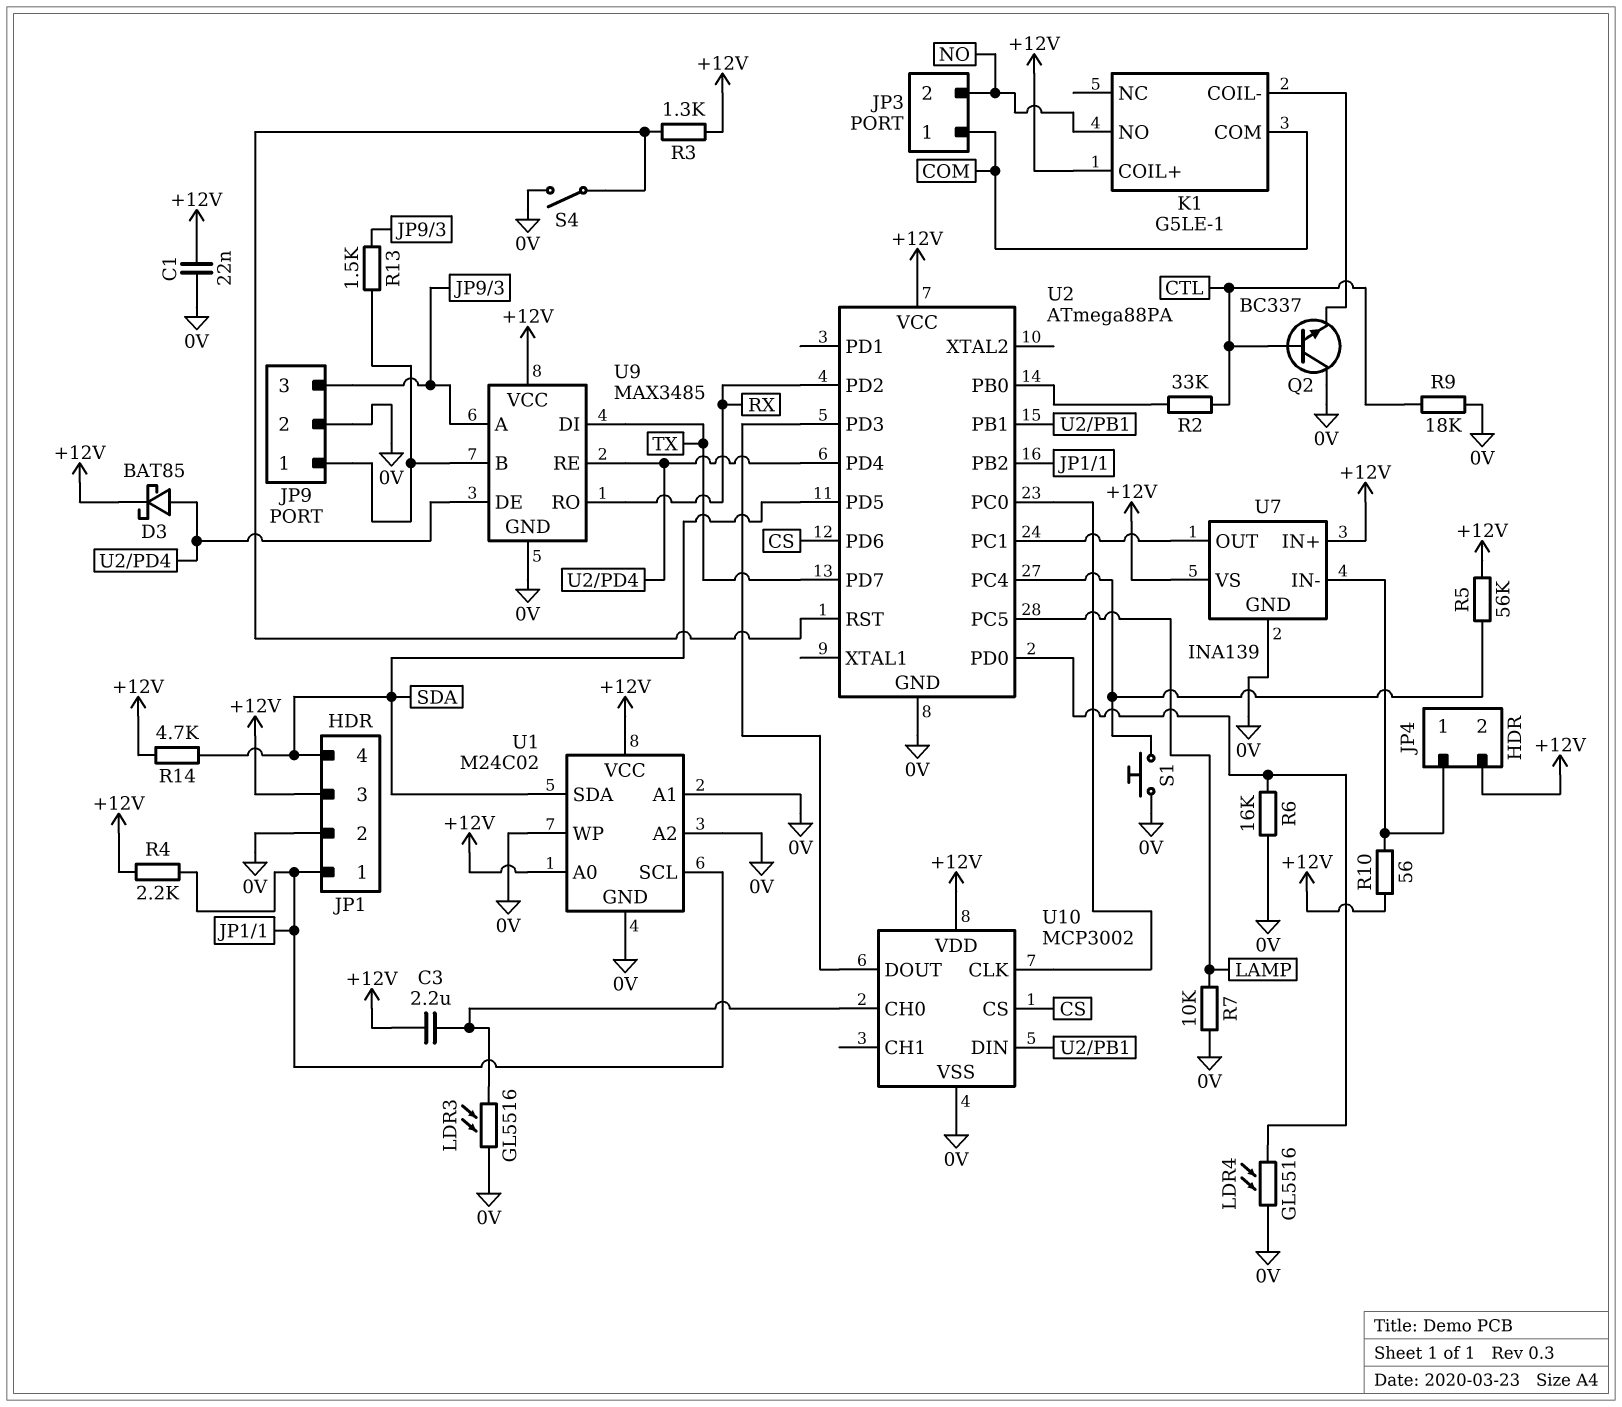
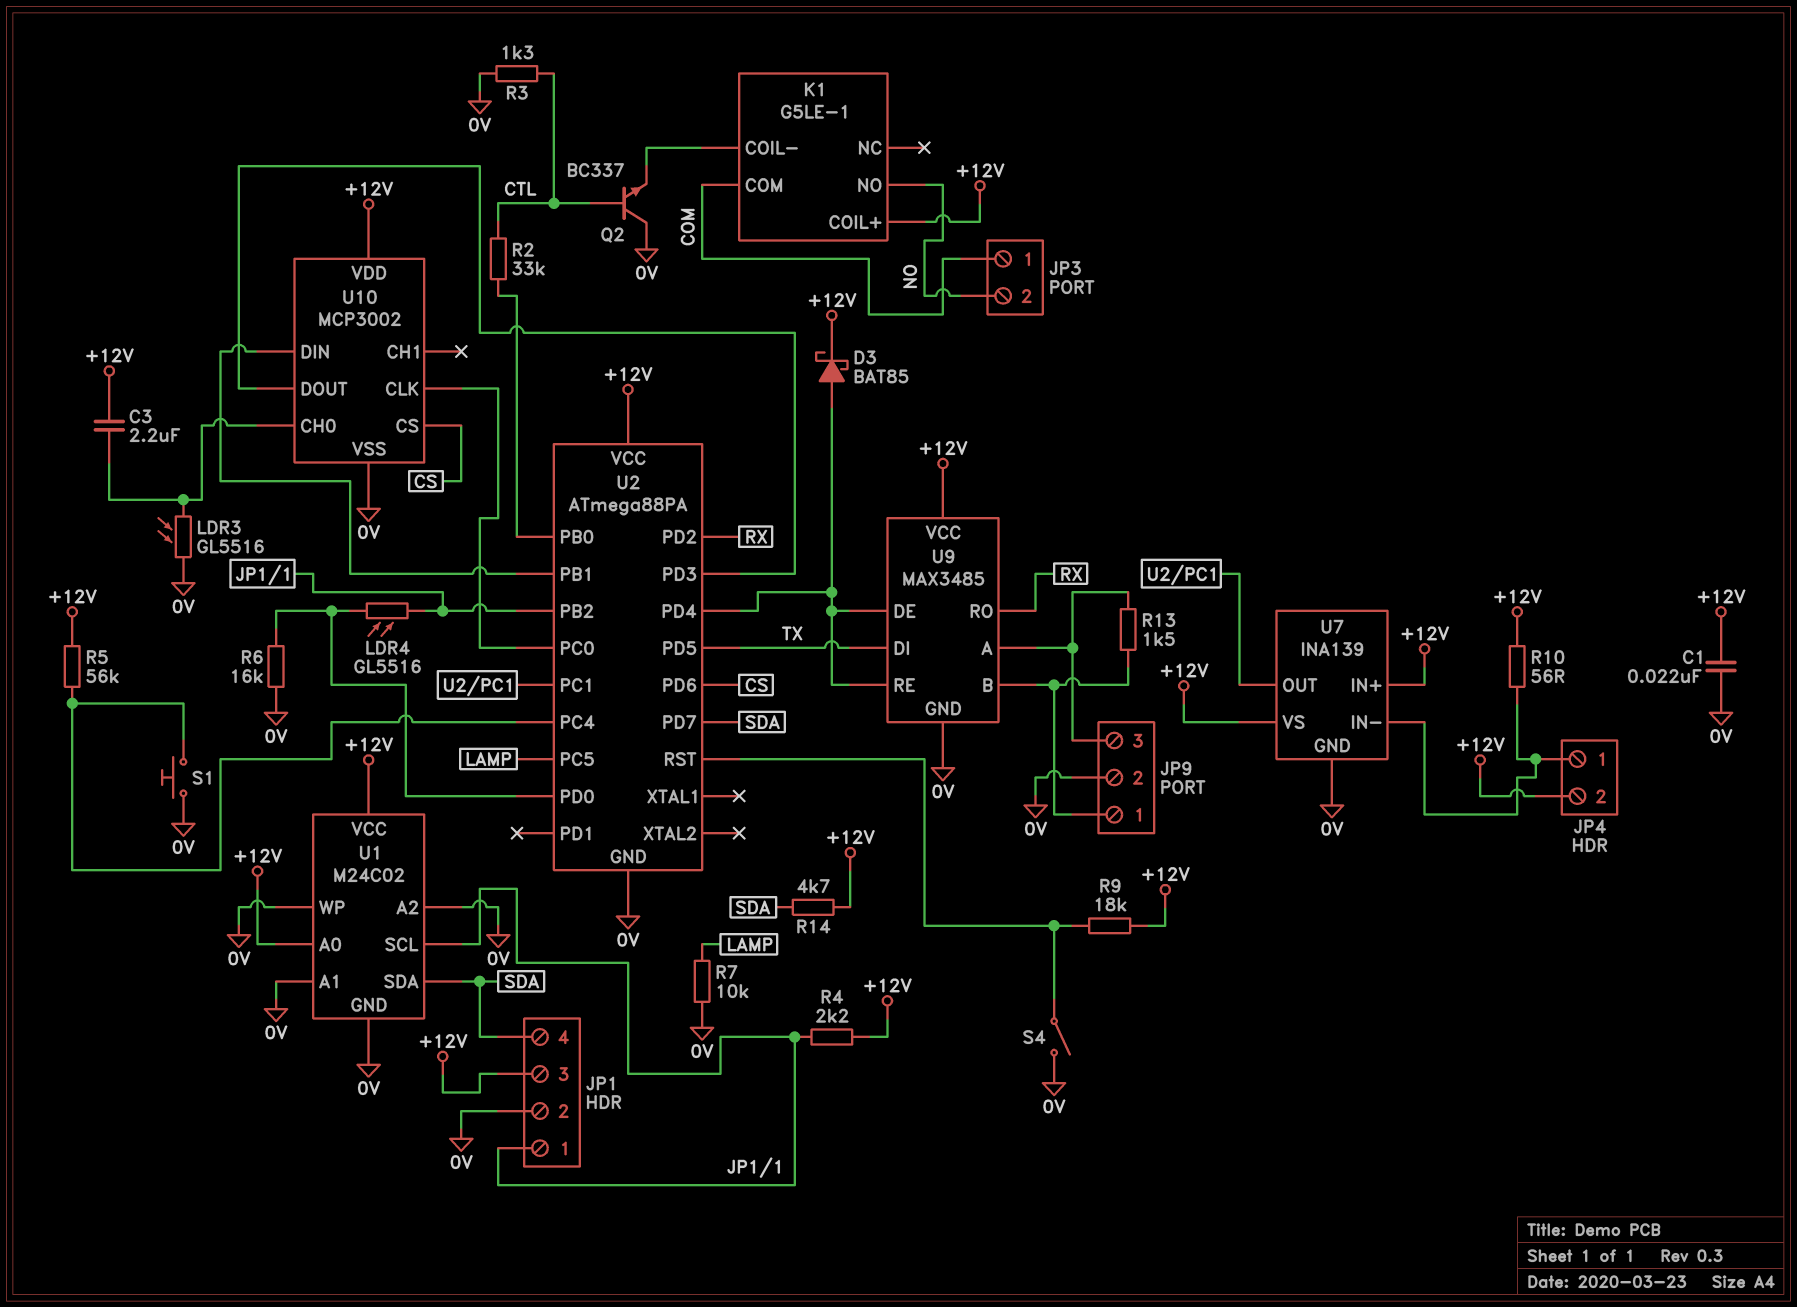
LDR4: GL5516 (0V, U2/PD0) -> GL5516 (JP1/1, U2/PD0)
R3: 1.3k (+12V, U2/RST) -> 1.3k (0V, CTL)
R9: 18k (0V, CTL) -> 18k (+12V, U2/RST)
U2 pin PD5: SDA -> TX
U2 pin PD7: TX -> SDA

